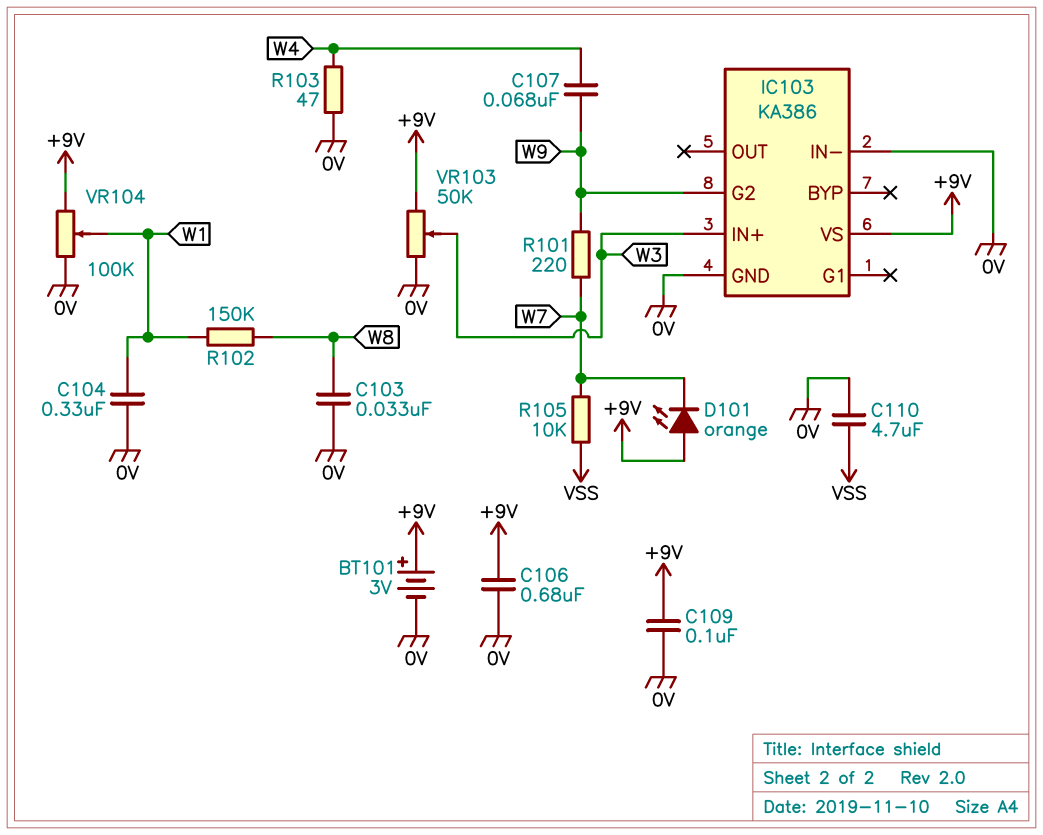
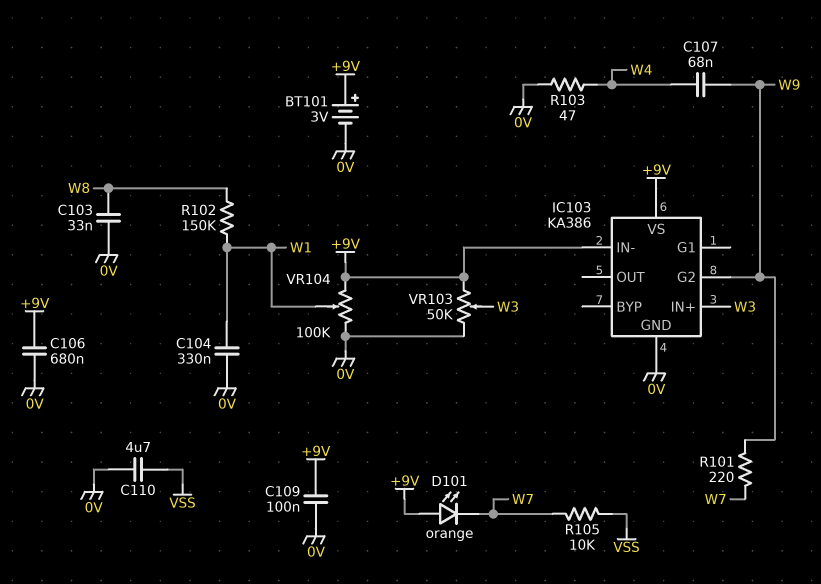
IC103 pin IN-: 0V -> +9V

